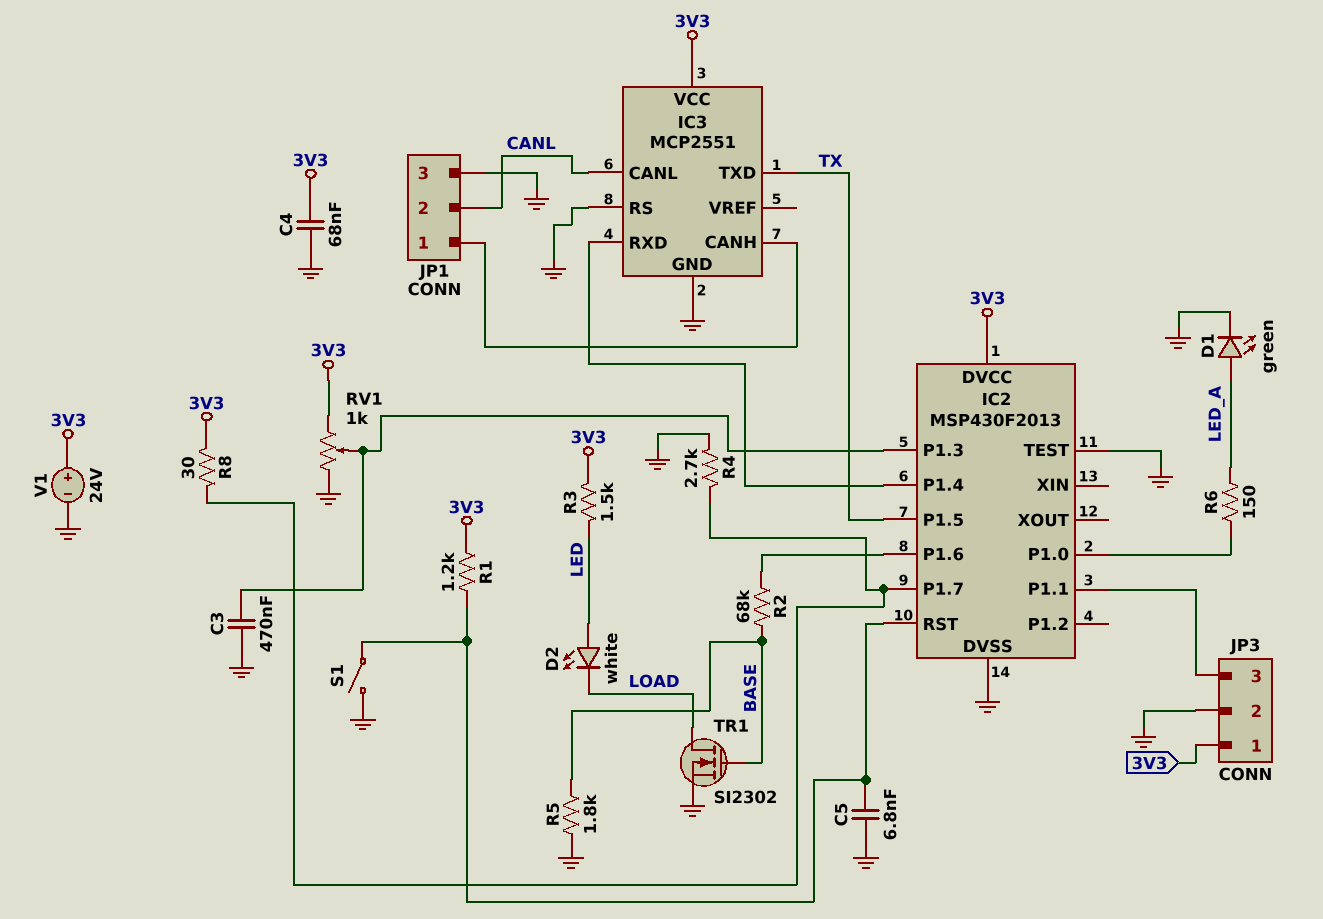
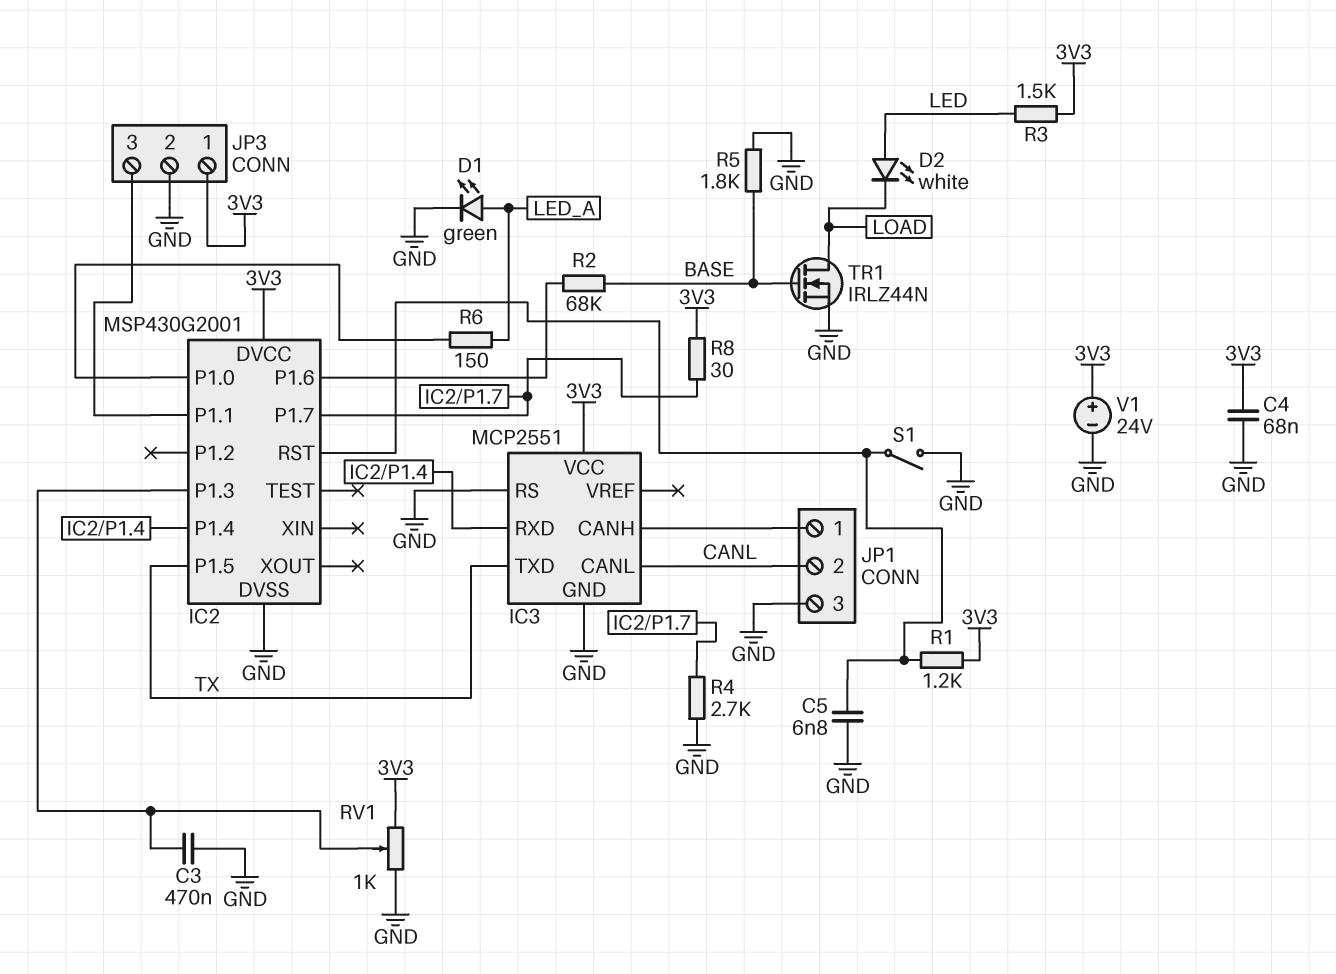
IC2: MSP430F2013 -> MSP430G2001
IC2 pin TEST: GND -> none
TR1: NMOS SI2302 (G BASE, D LOAD, S GND) -> NMOS IRLZ44N (G BASE, D LOAD, S GND)

